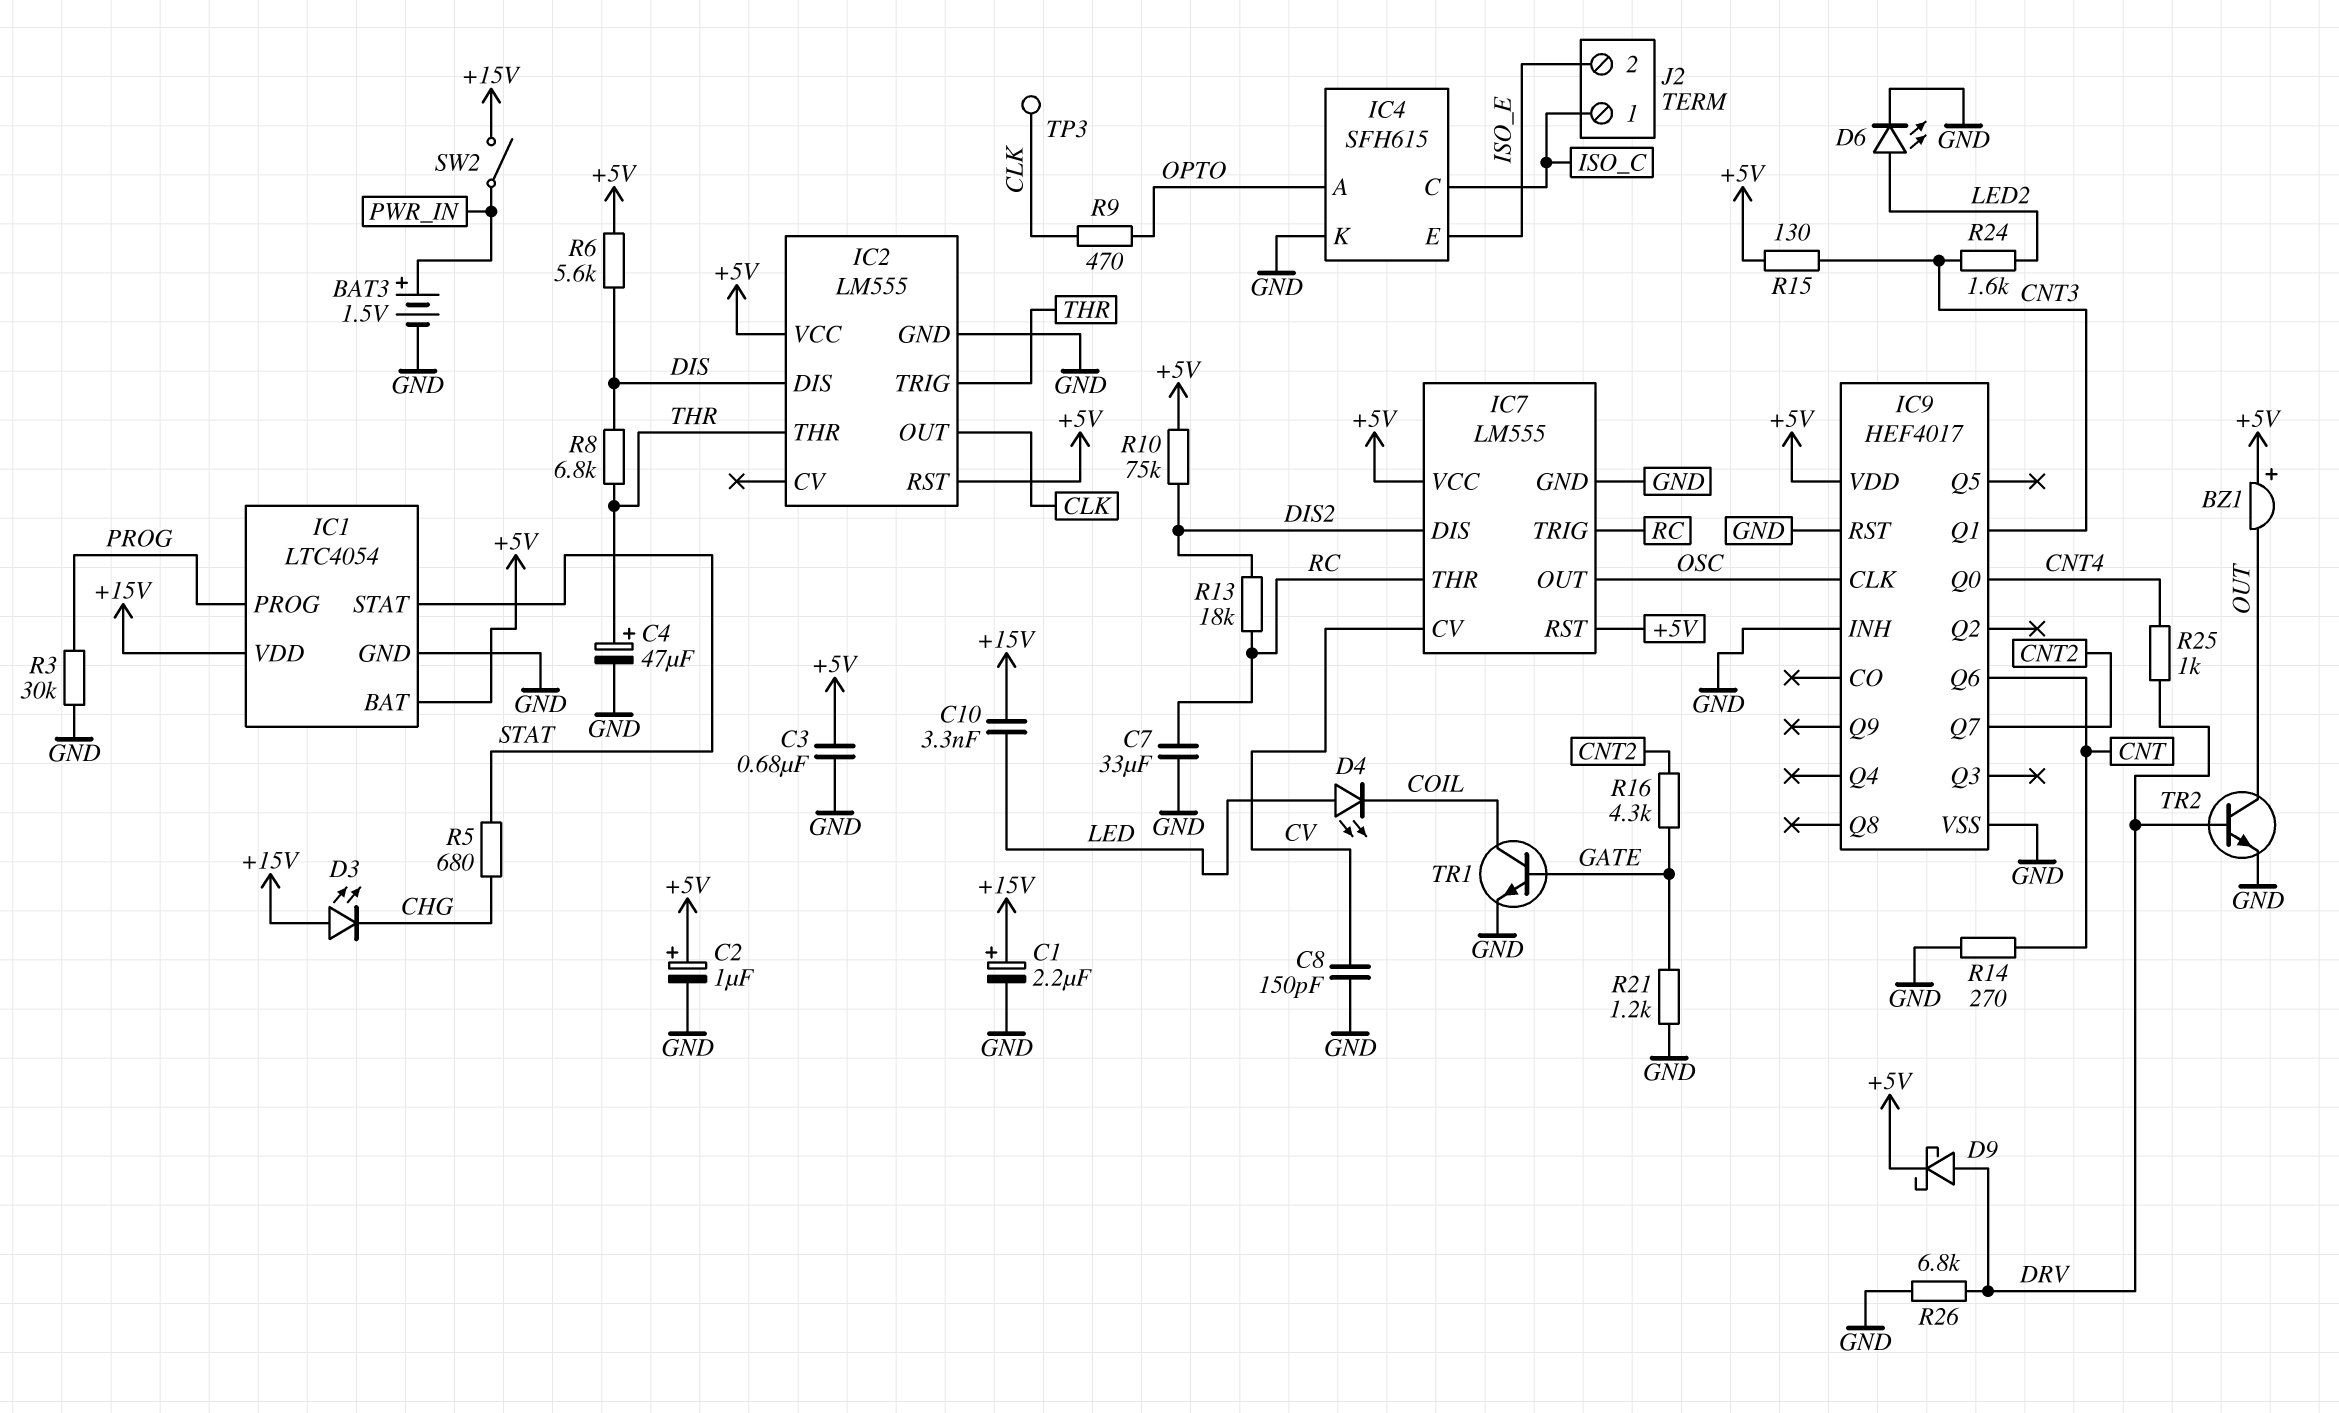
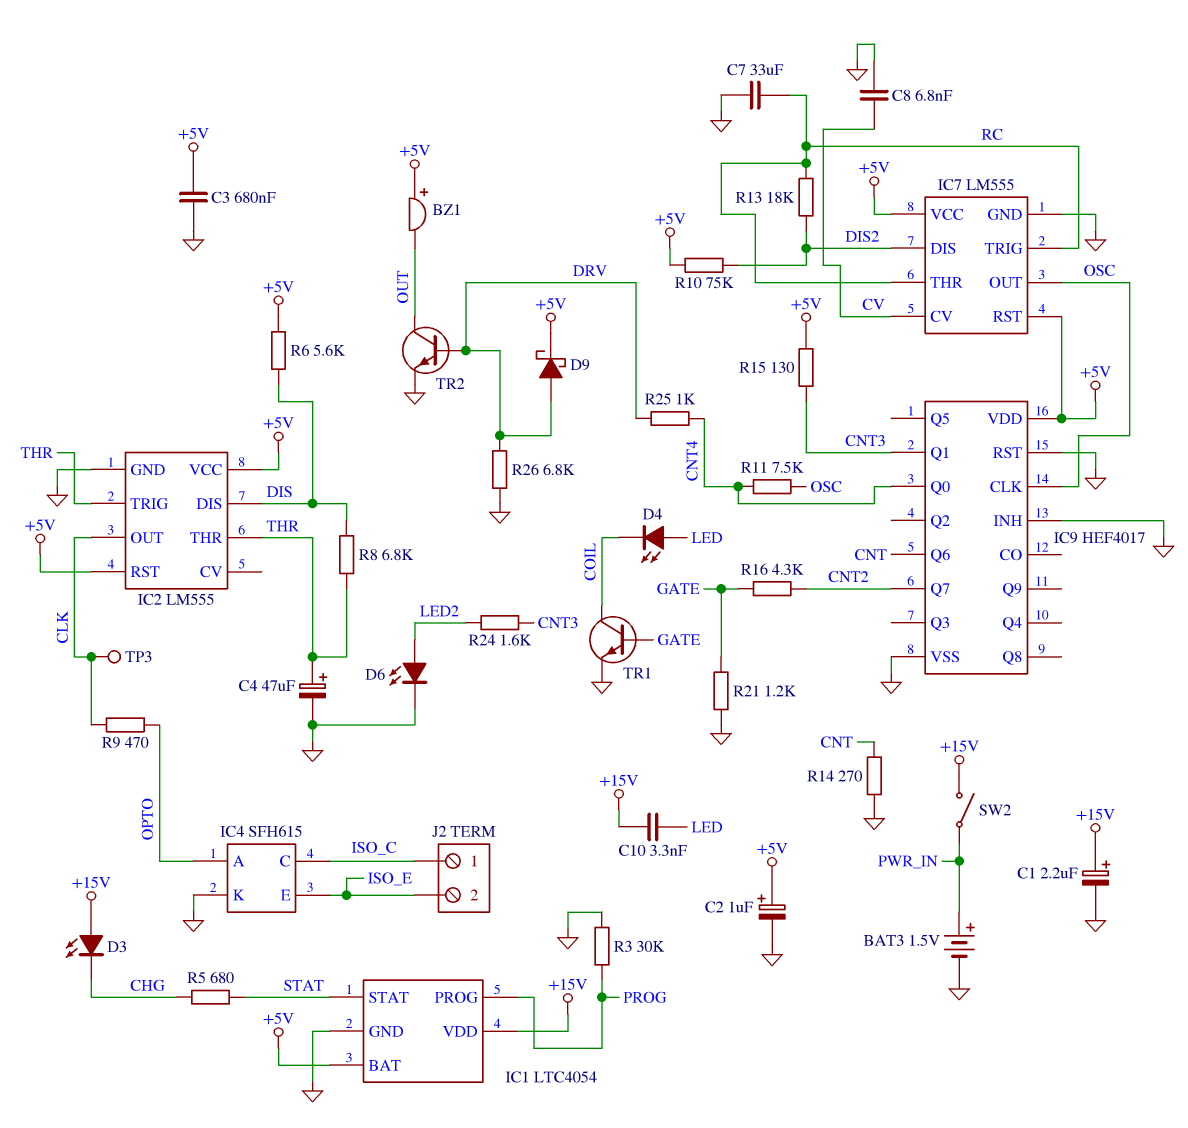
C8: 150pF (CV, GND) -> 6.8nF (CV, GND)
R11: none -> 7.5k (CNT4, OSC)

